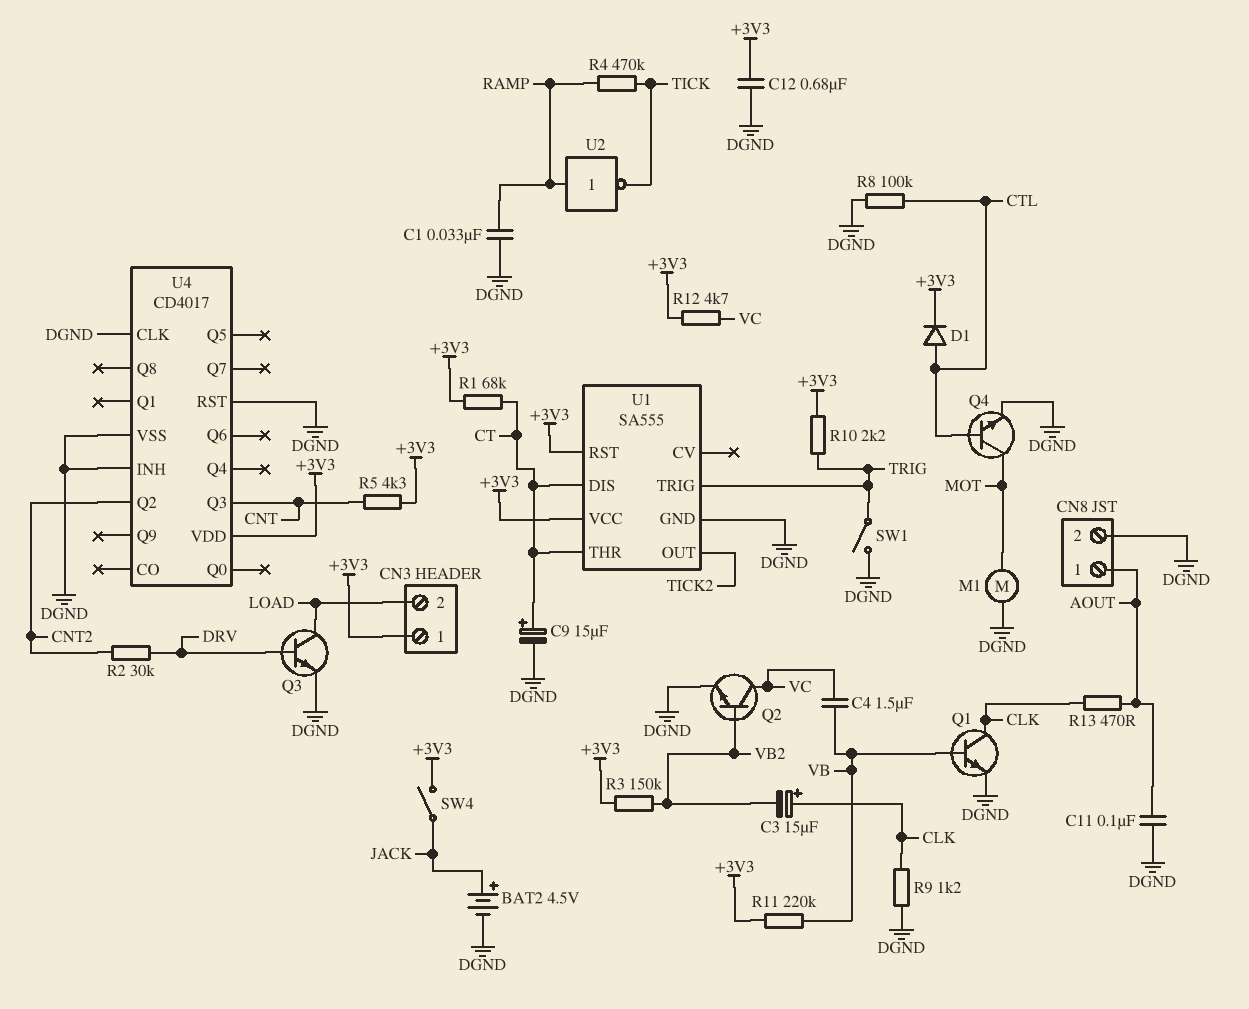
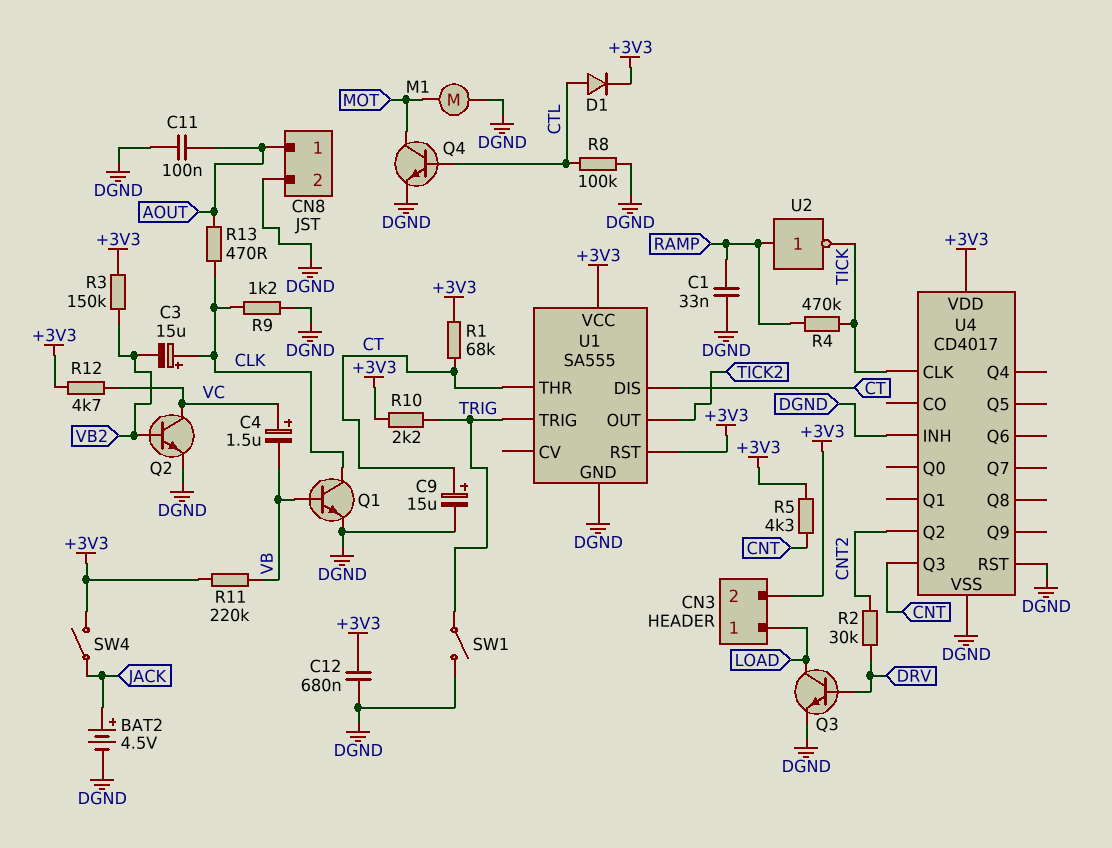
C4: 1.5uF (VB, VC) -> 1.5uF (plus VC, minus VB)
CN3 pin 1: +3V3 -> LOAD
CN3 pin 2: LOAD -> +3V3
U4 pin CLK: DGND -> TICK

